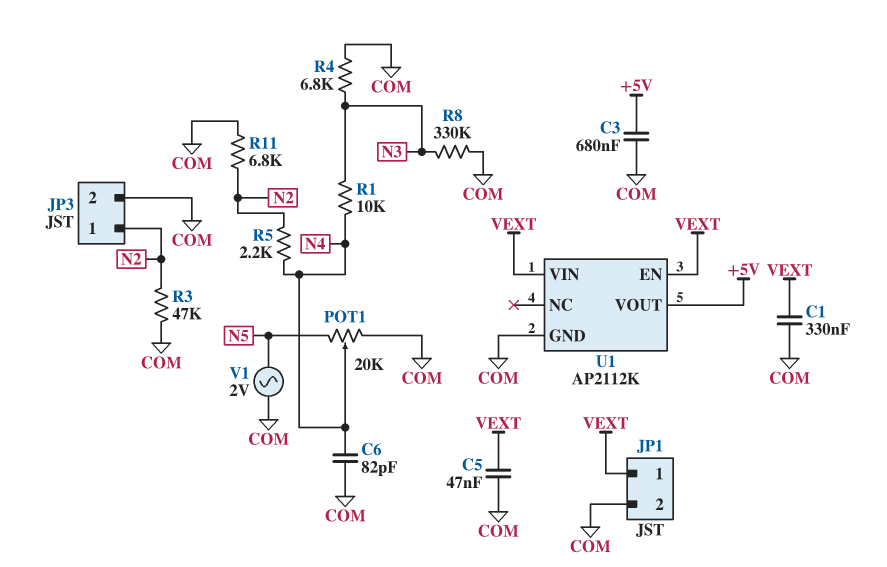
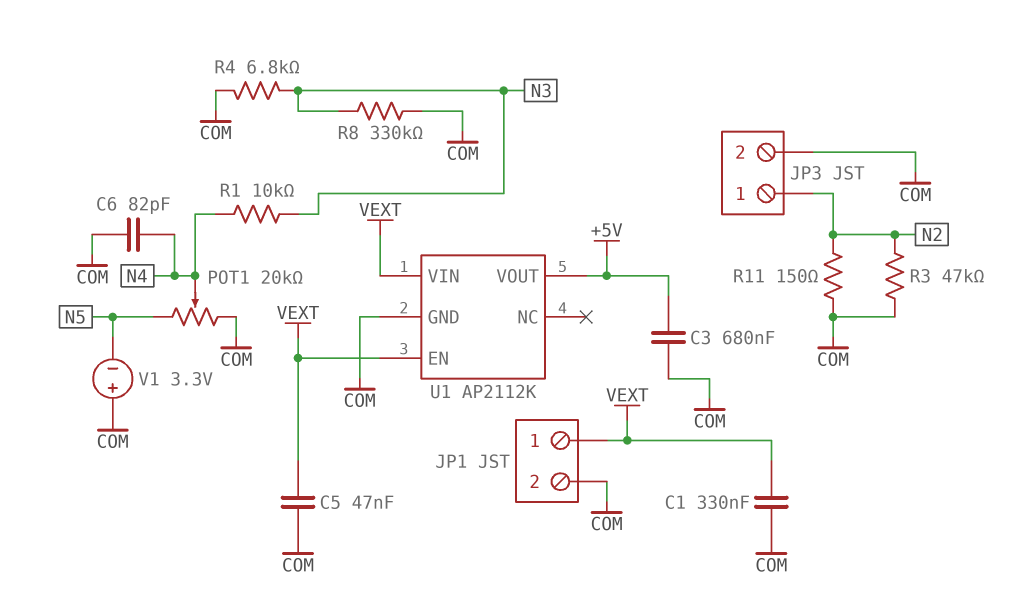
R5: 2.2k (N2, N4) -> none
R11: 6.8k (COM, N2) -> 150 (COM, N2)
V1: AC 2V (COM, N5) -> 3.3V (plus COM, minus N5)

